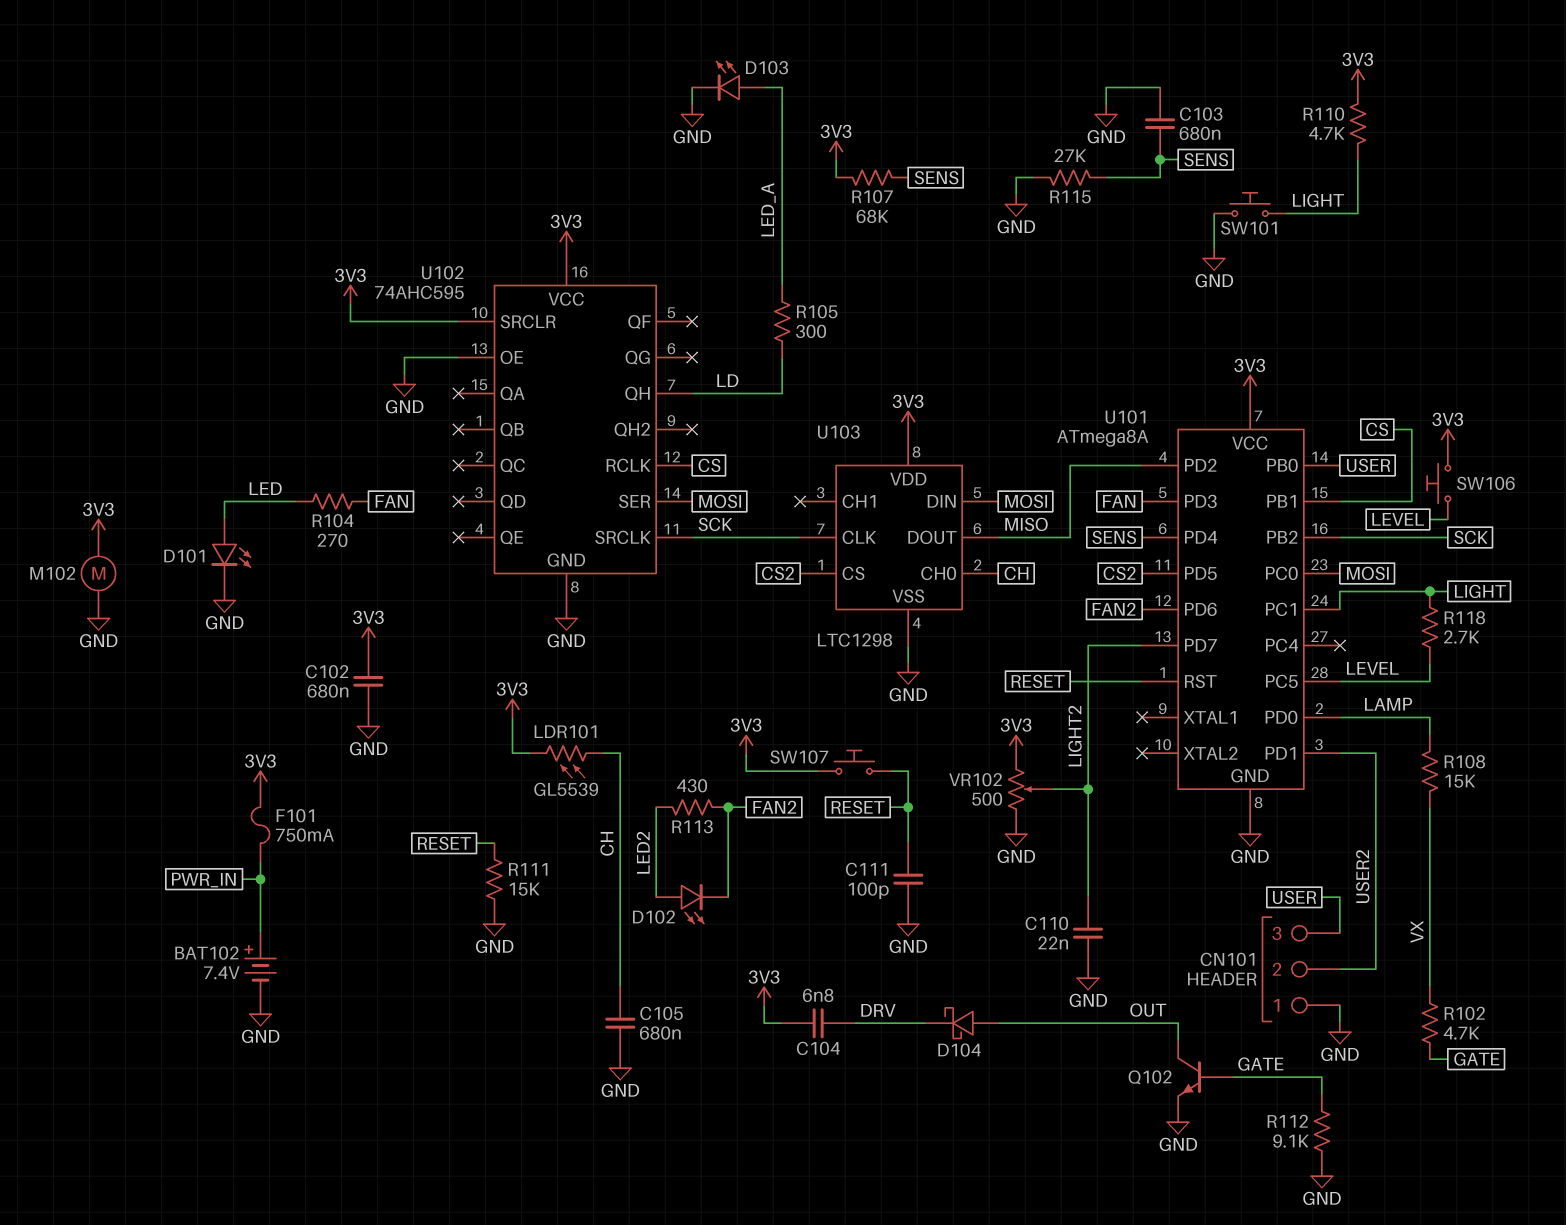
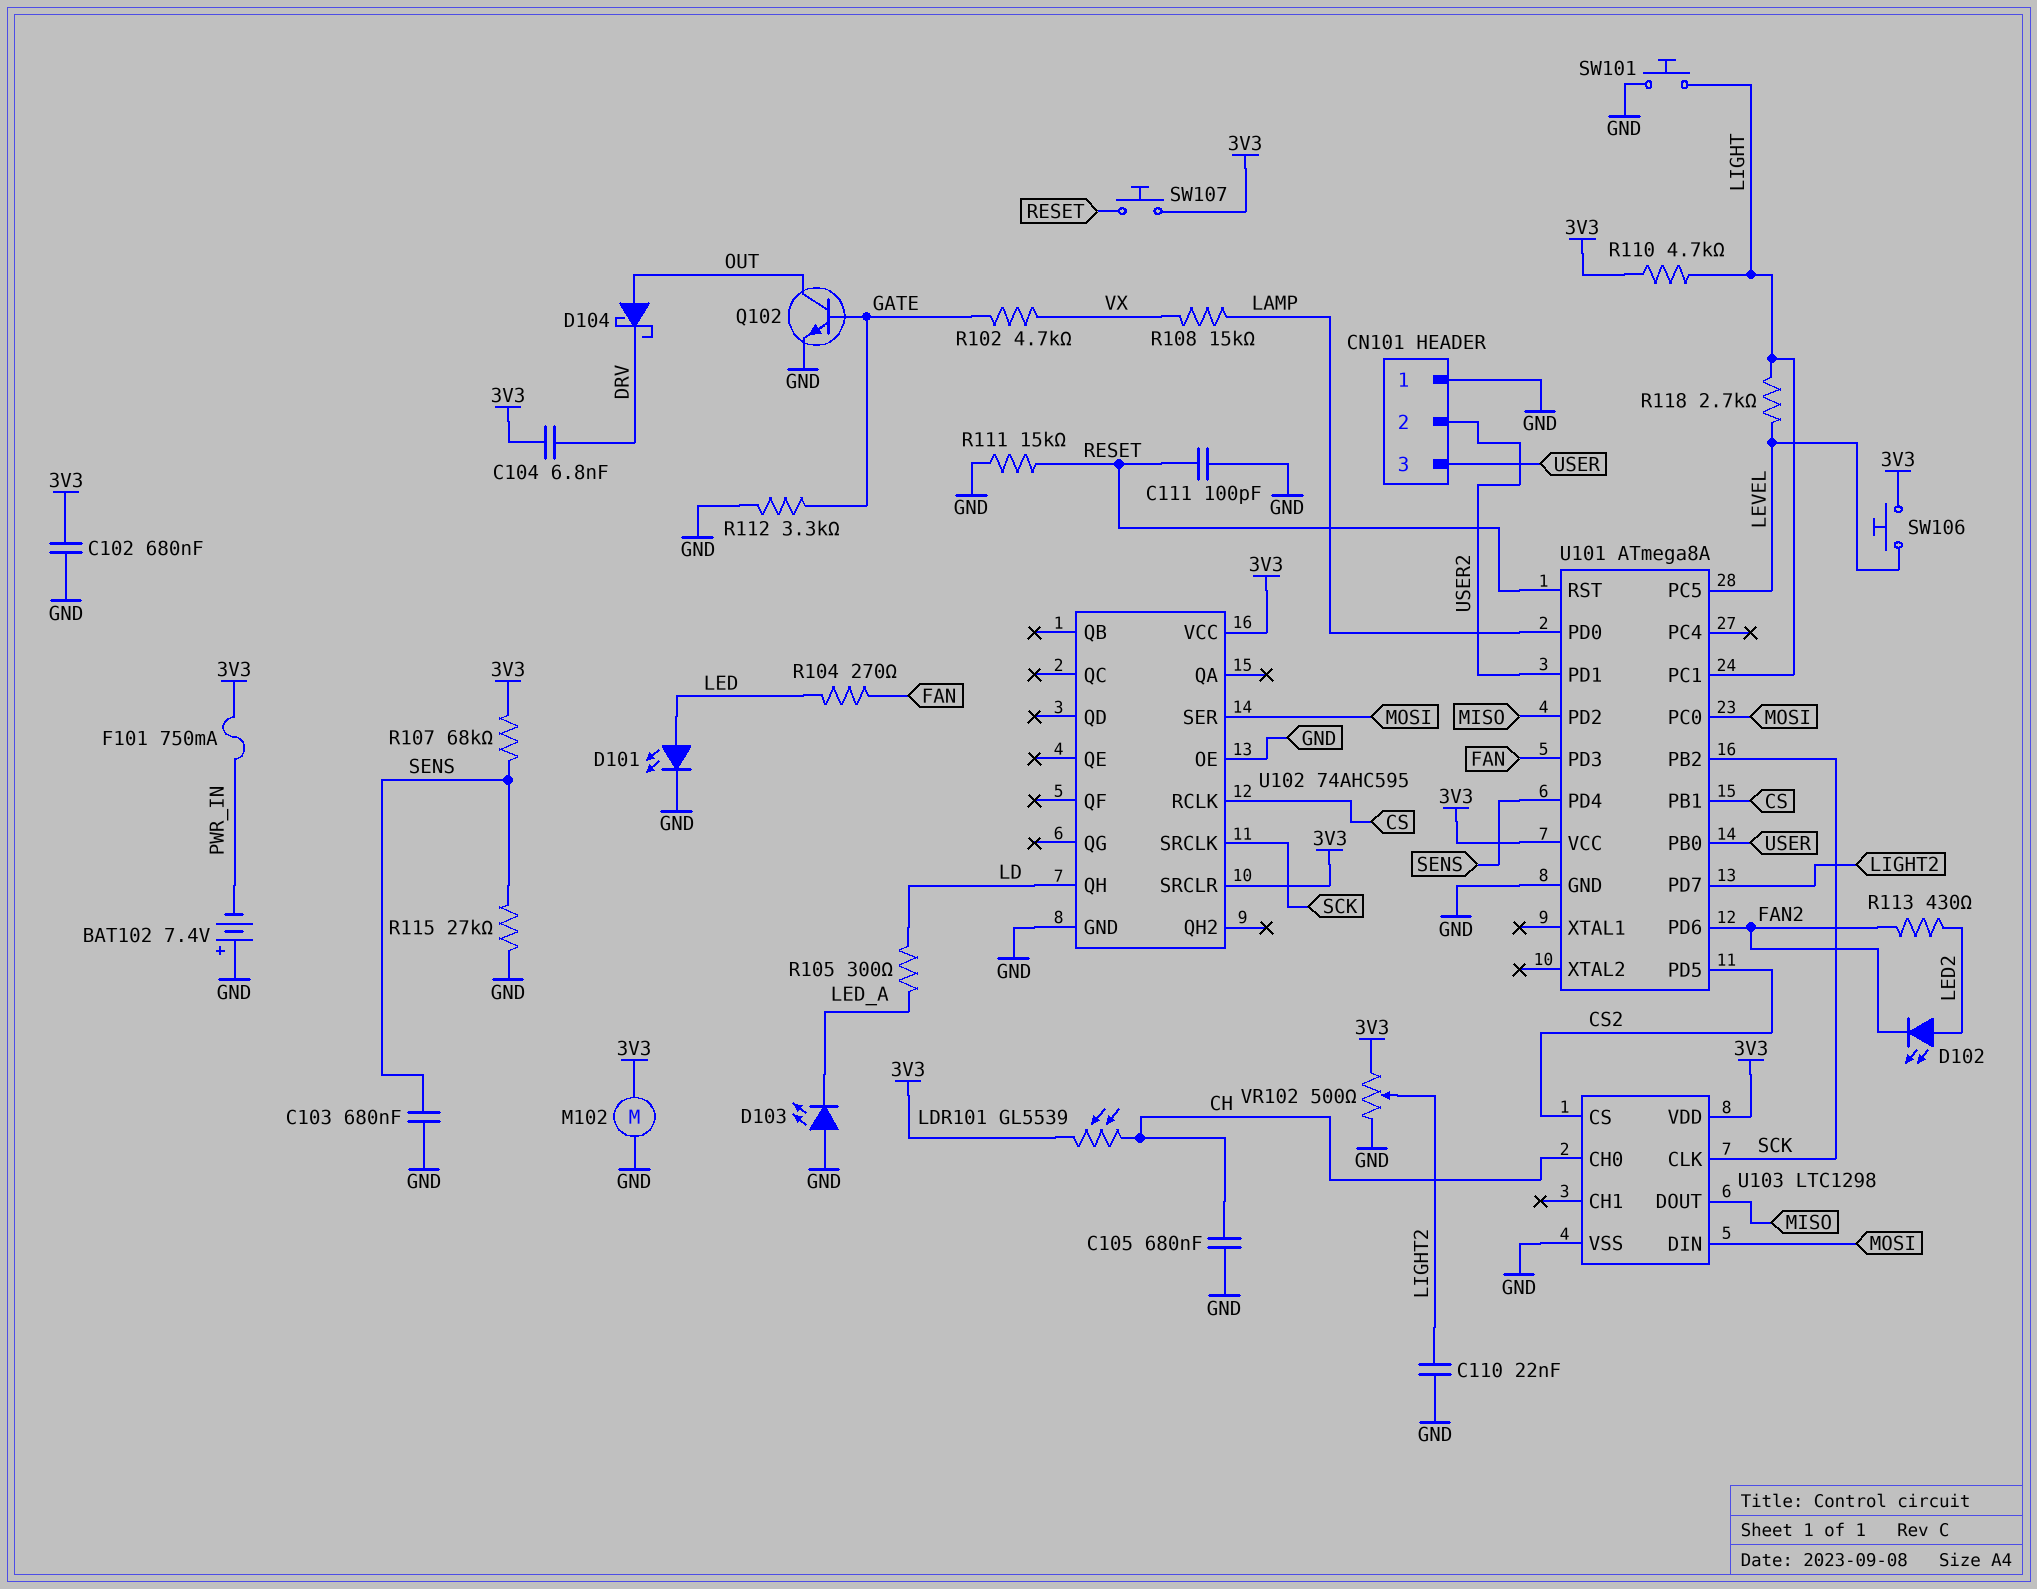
BAT102: 7.4V (plus PWR_IN, minus GND) -> 7.4V (plus GND, minus PWR_IN)
D103: LED (A LED_A, K GND) -> LED (A GND, K LED_A)
R112: 9.1k (GATE, GND) -> 3.3k (GATE, GND)

